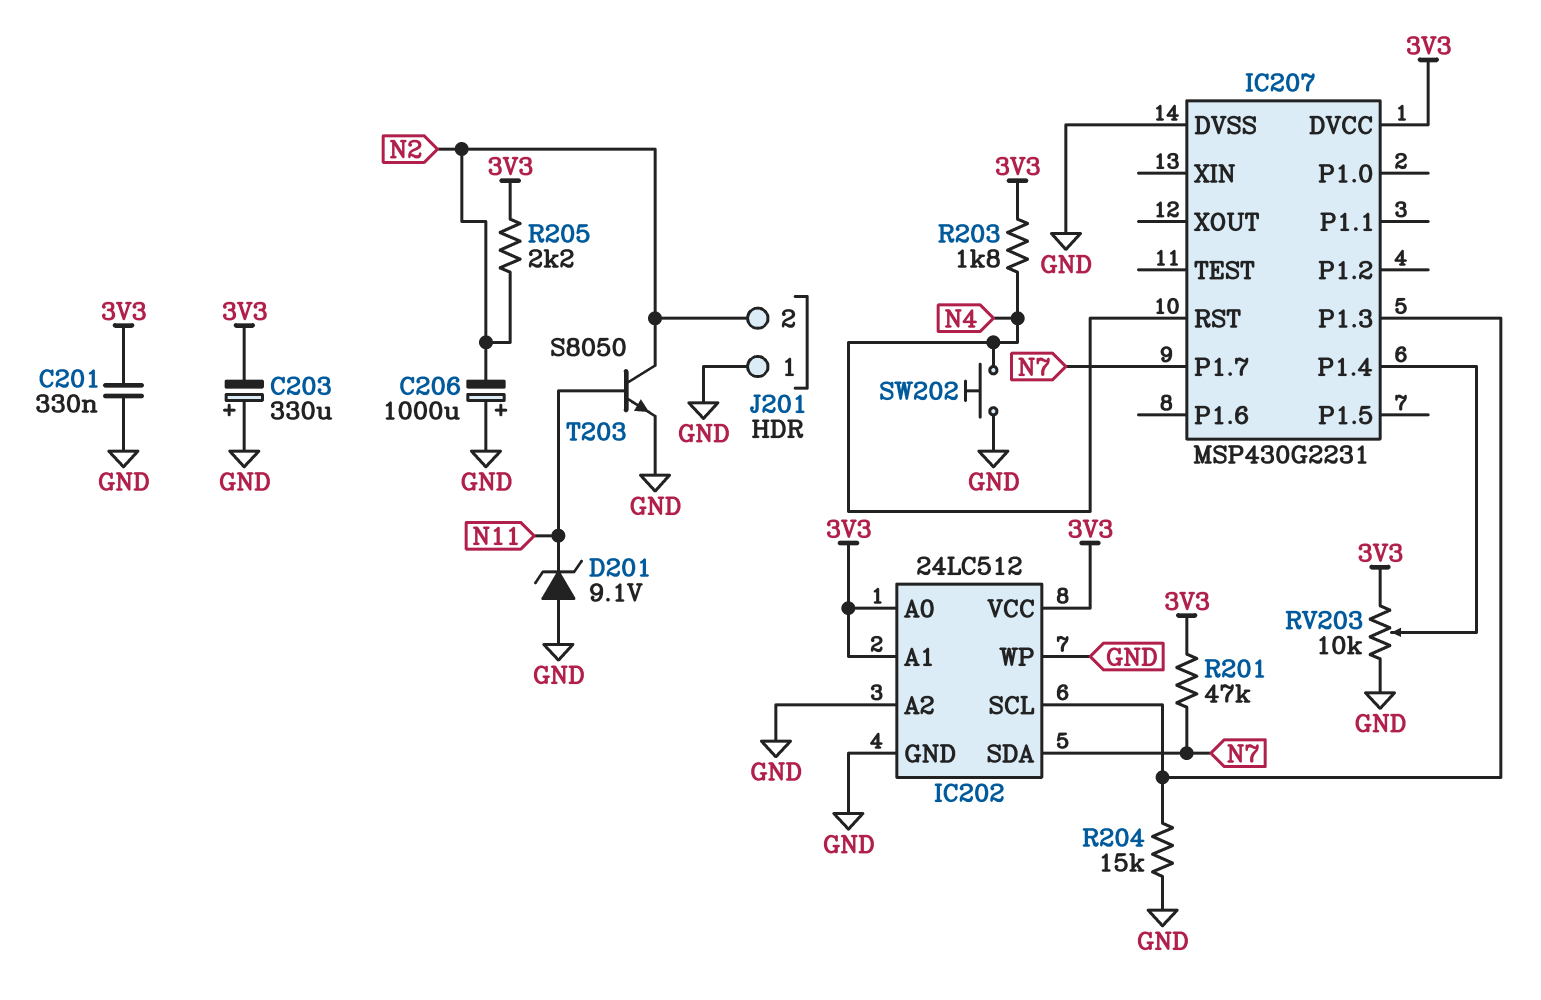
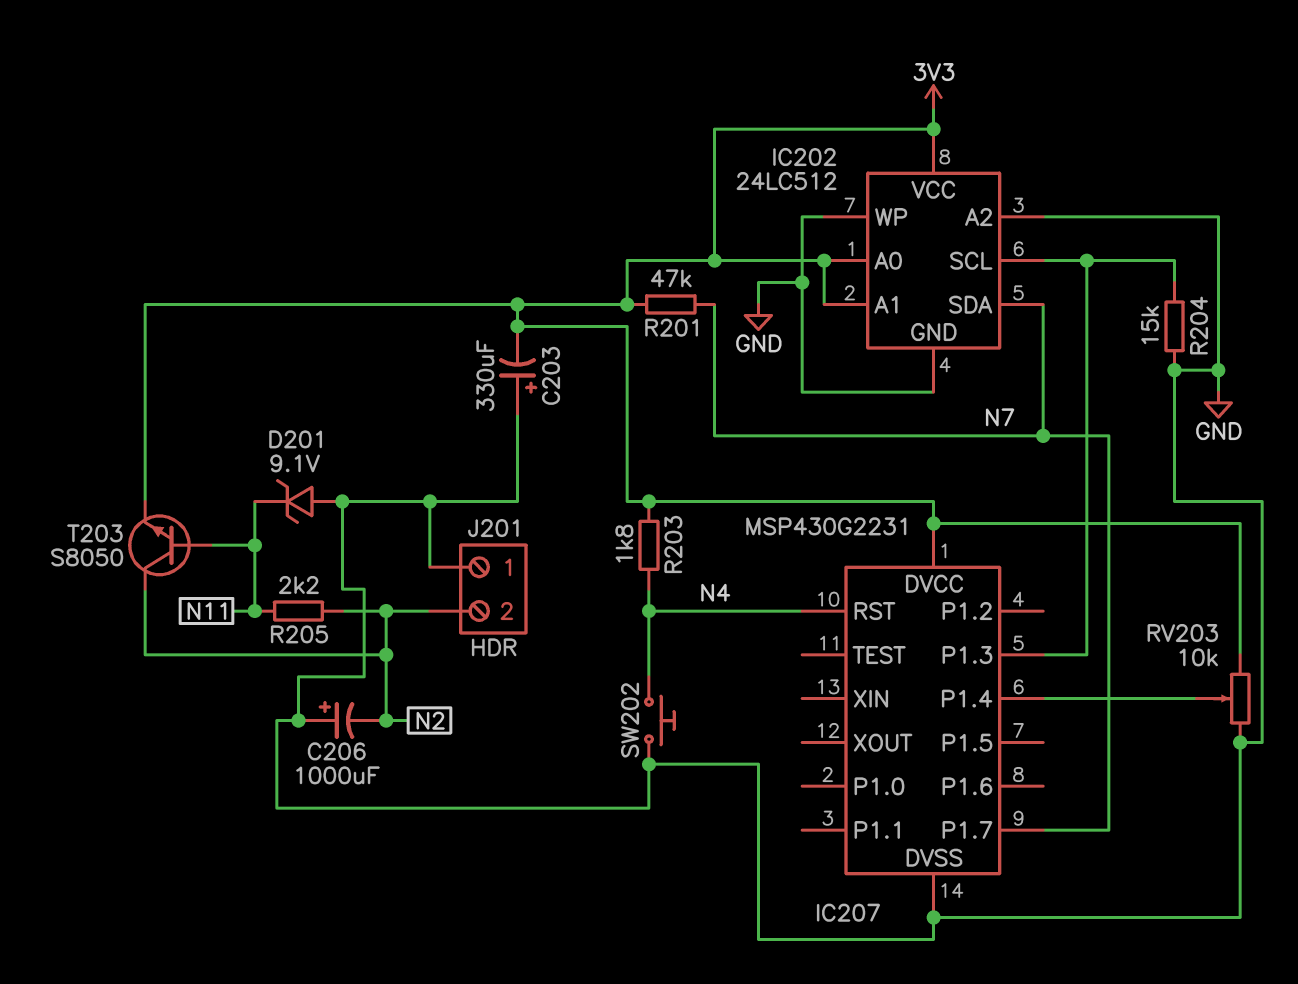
C201: 330nF (3V3, GND) -> none
R205: 2.2k (3V3, N2) -> 2.2k (N2, N11)
T203: NPN S8050 (B N11, C N2, E GND) -> NPN S8050 (B N11, C N2, E 3V3)

